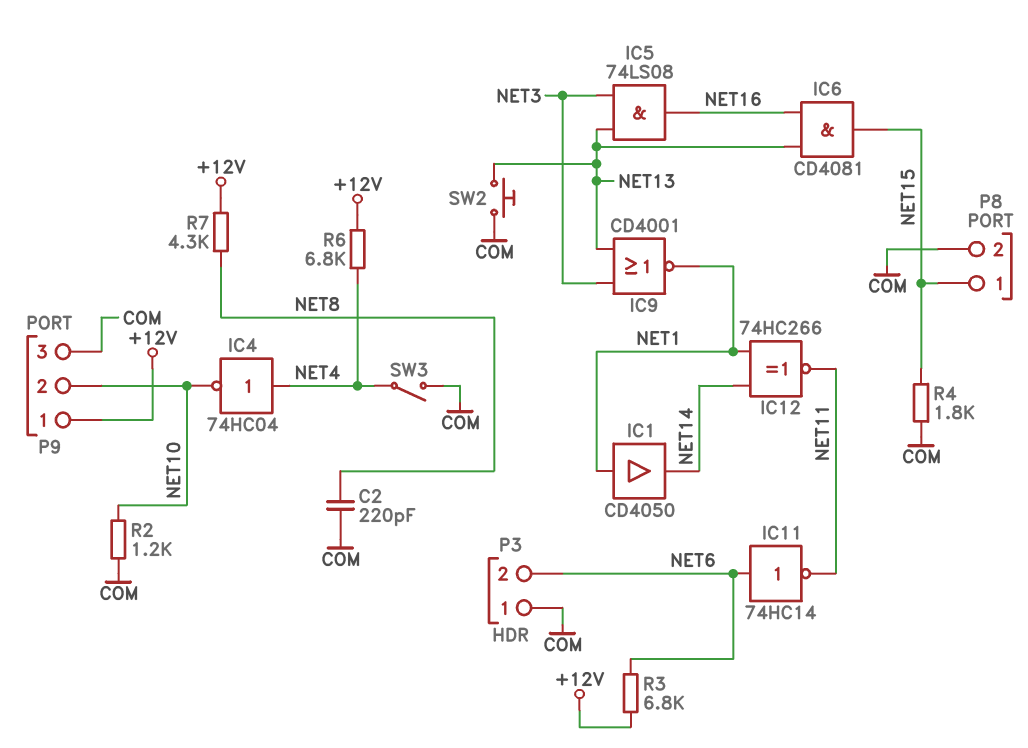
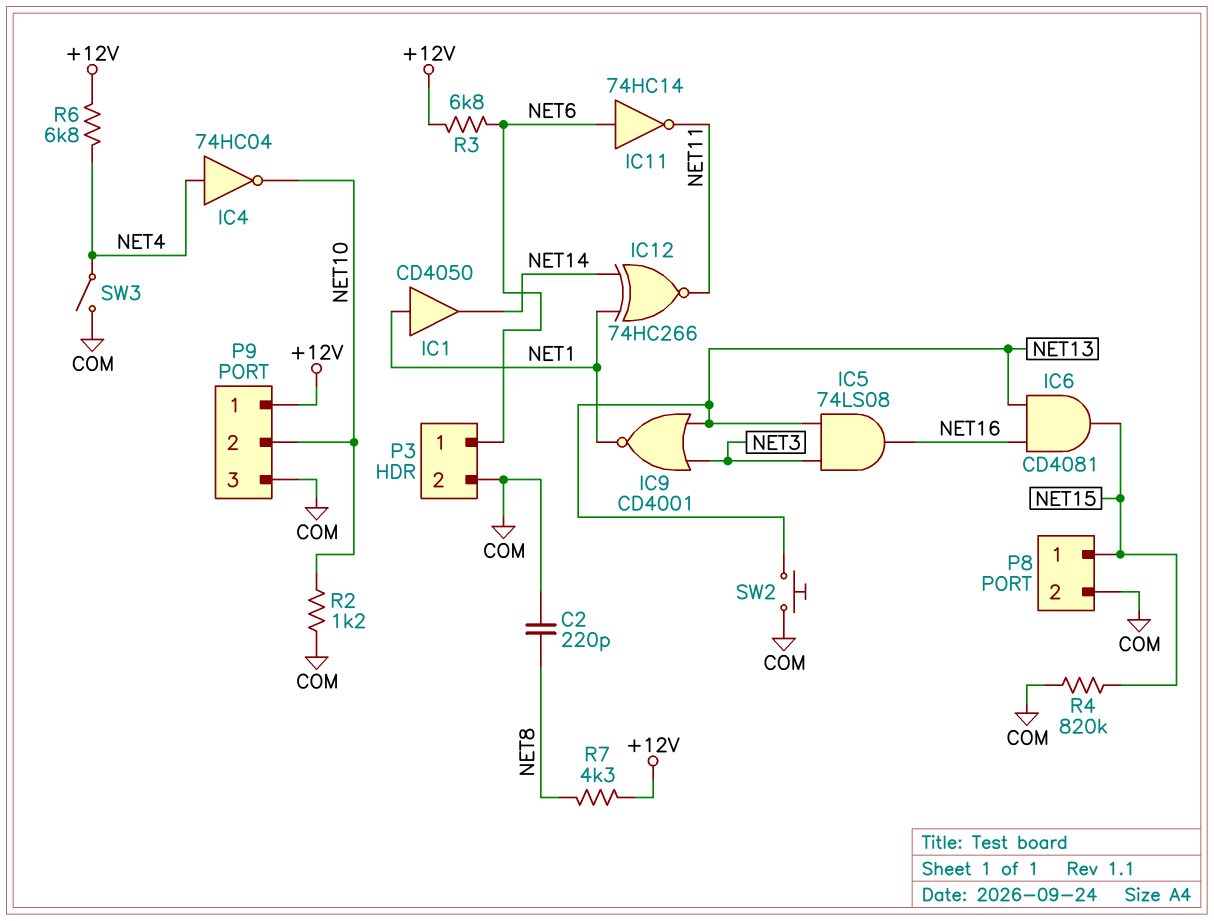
P3 pin 1: COM -> NET6
P3 pin 2: NET6 -> COM
R4: 1.8k (COM, NET15) -> 820k (COM, NET15)

